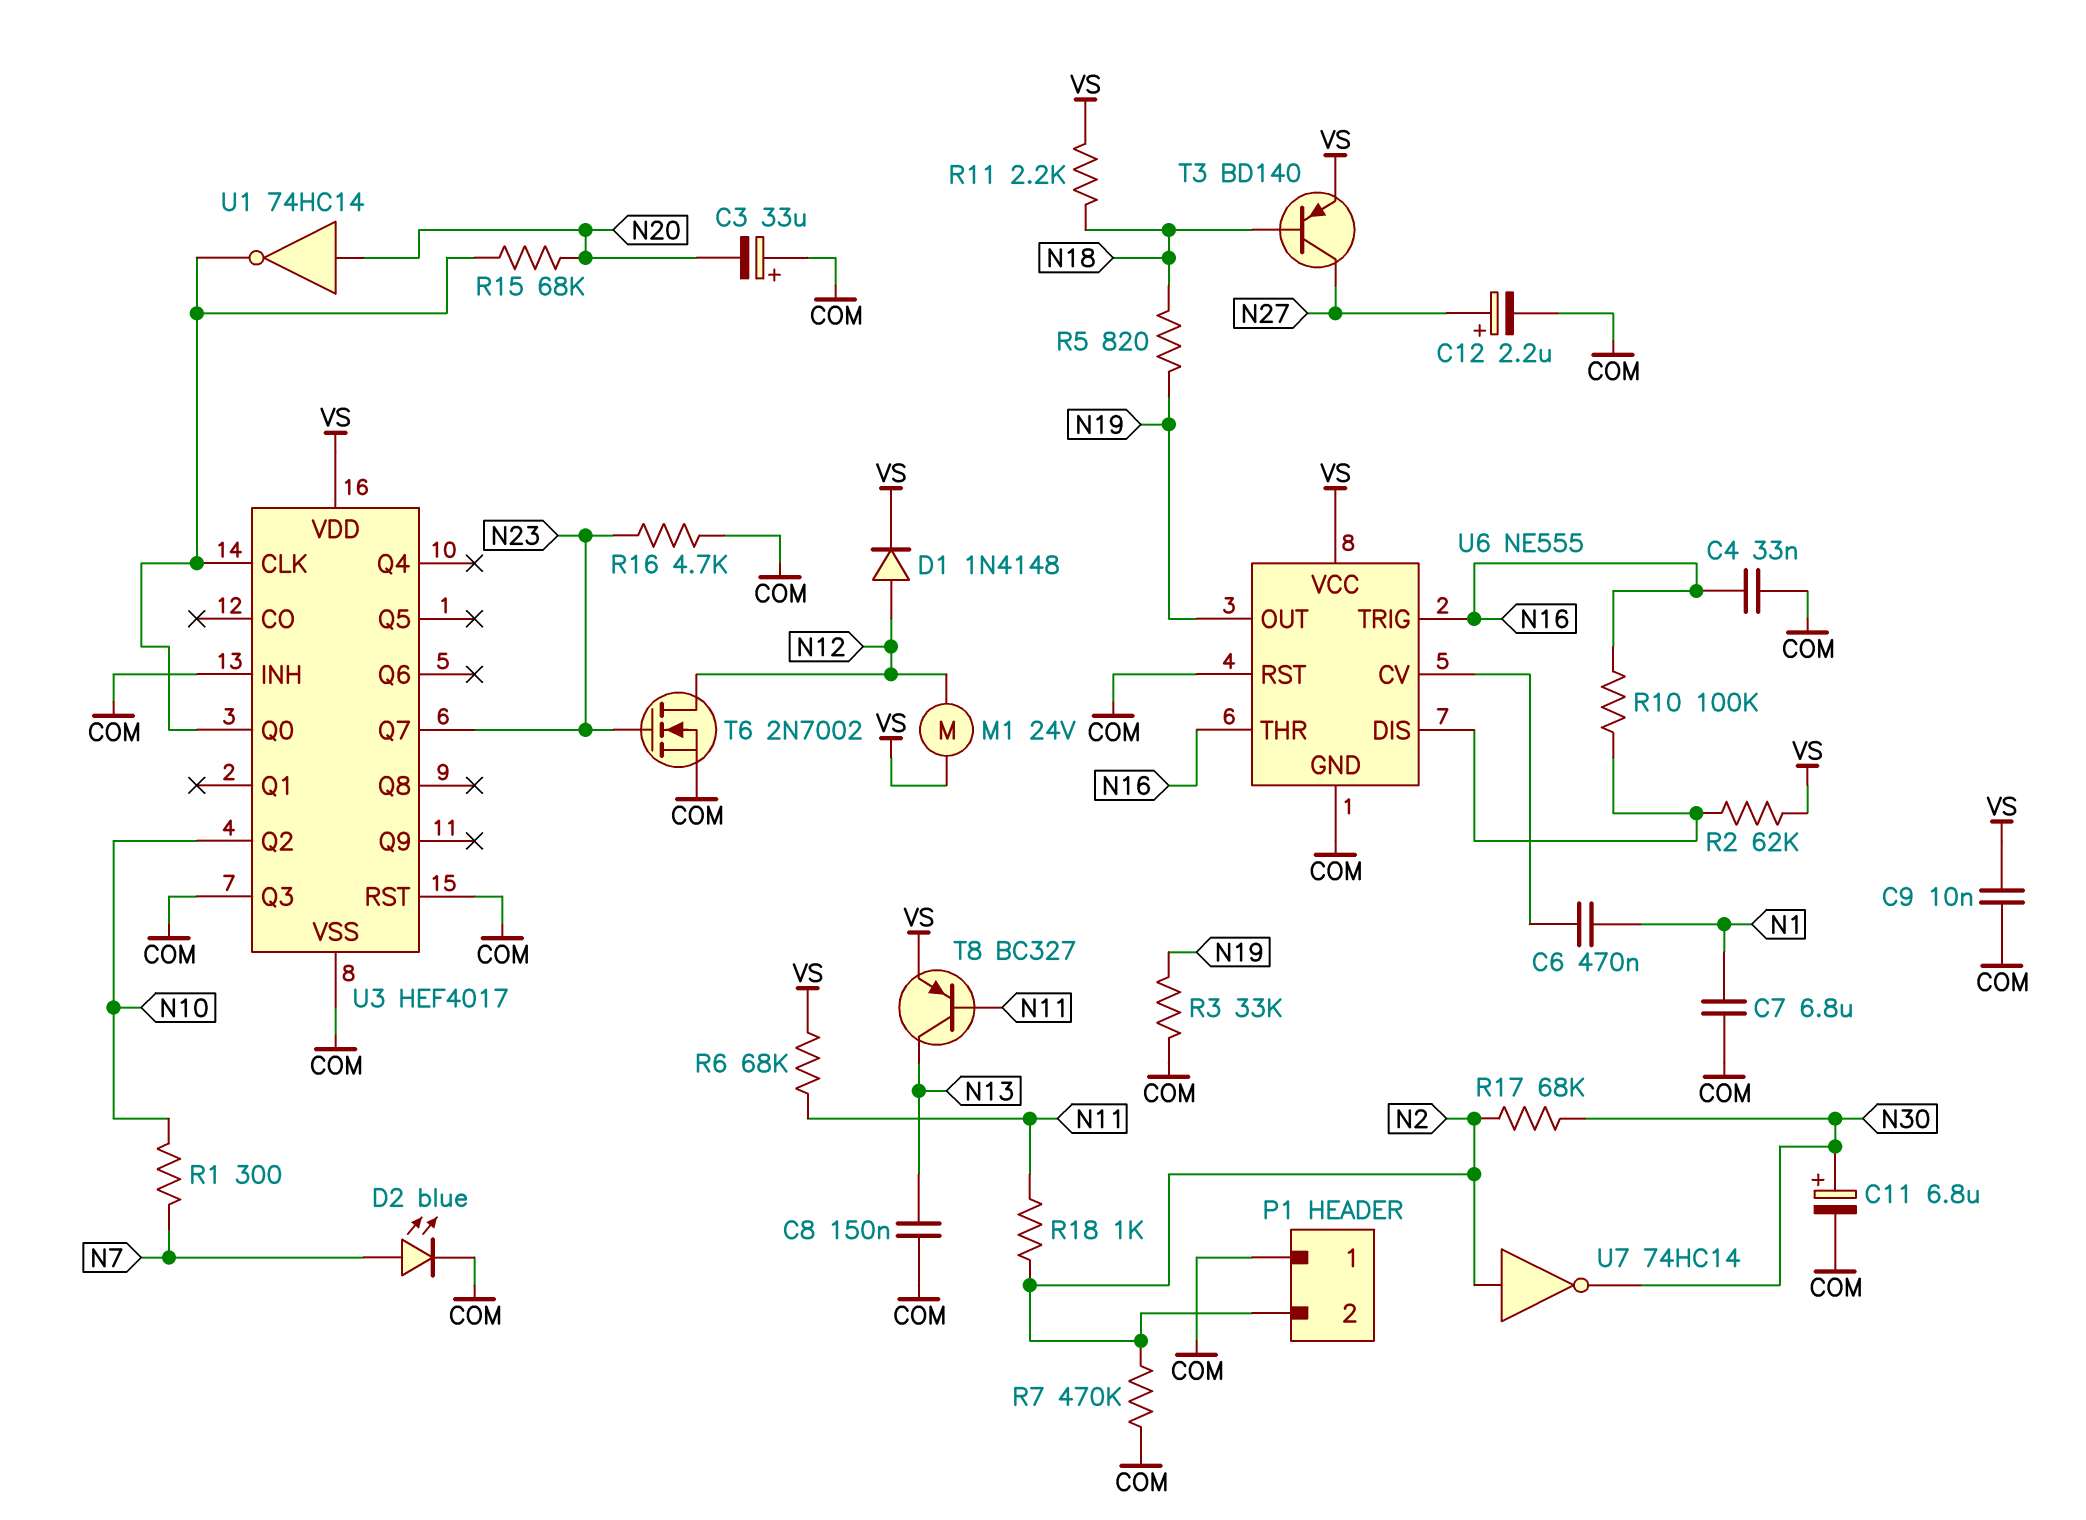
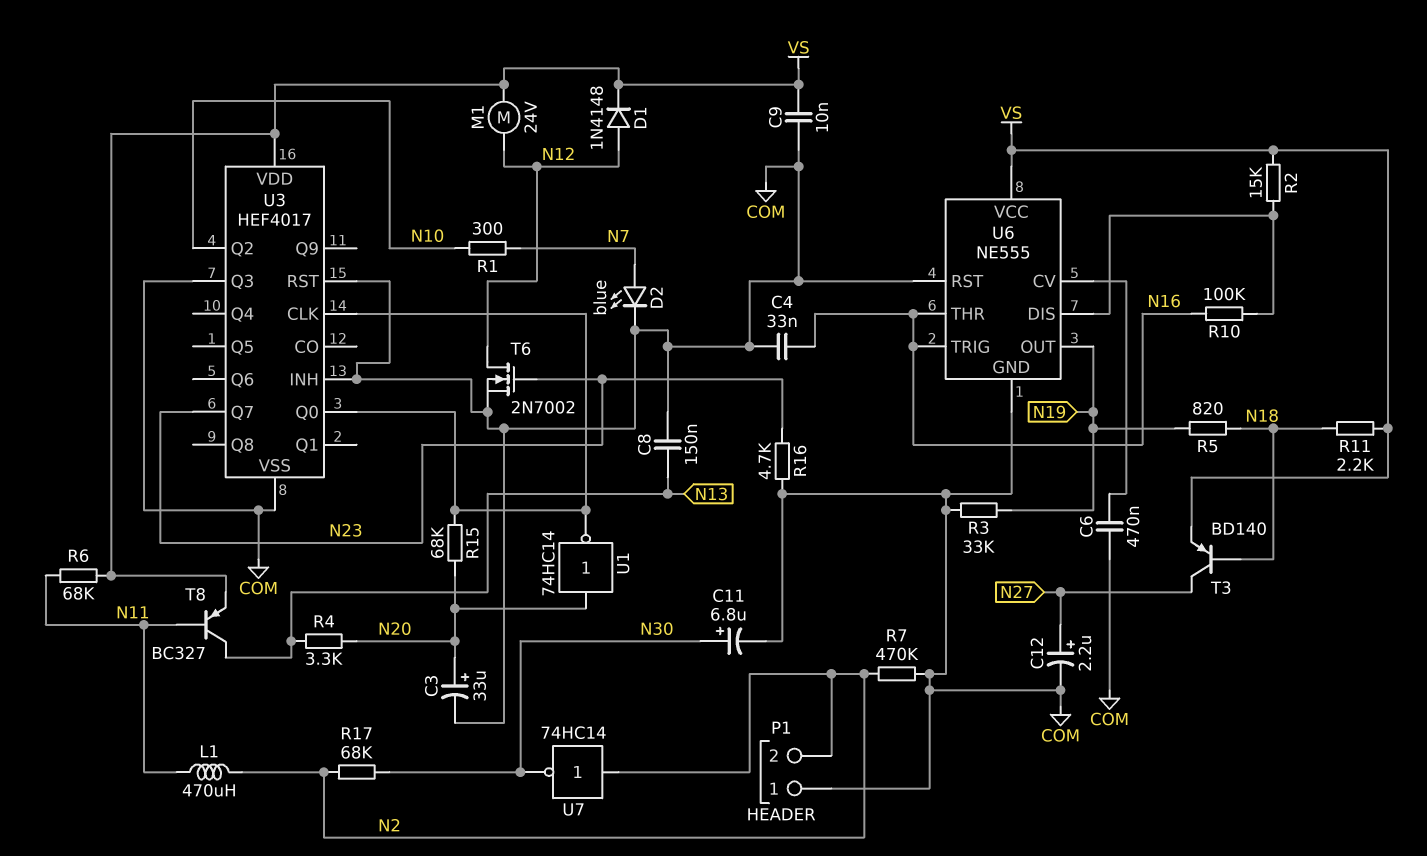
C3: 33uF (plus COM, minus N20) -> 33uF (plus N20, minus COM)
C6: 470nF (N1, U6/CV) -> 470nF (COM, U6/CV)
C7: 6.8uF (COM, N1) -> none
L1: none -> 470uH (N2, N11)
R2: 62k (U6/DIS, VS) -> 15k (U6/DIS, VS)
R4: none -> 3.3k (N13, N20)
R18: 1k (N2, N11) -> none

